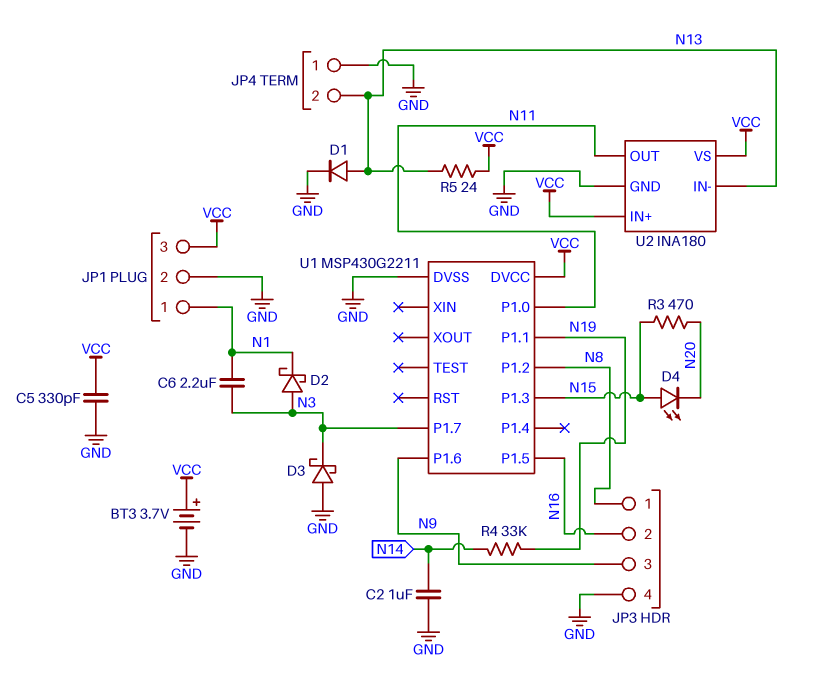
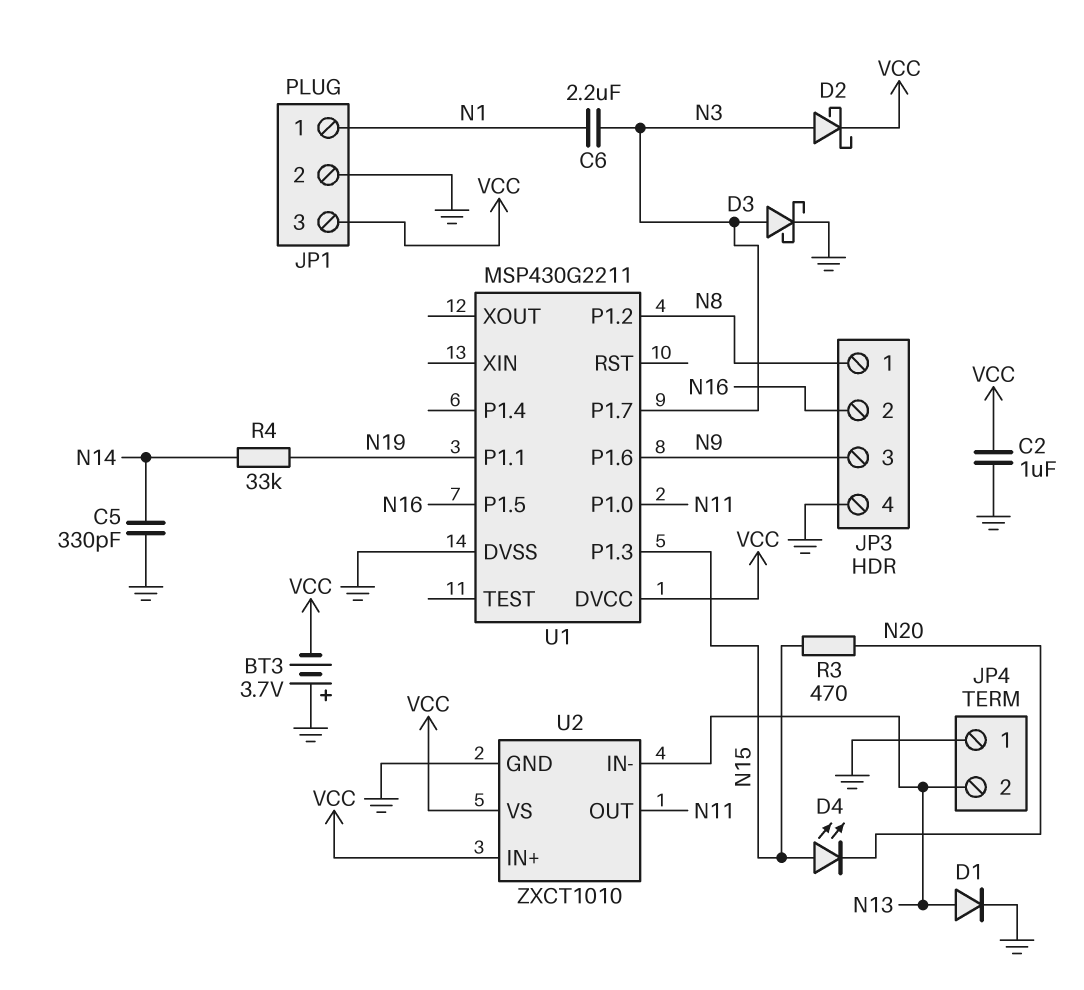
BT3: 3.7V (plus VCC, minus GND) -> 3.7V (plus GND, minus VCC)
C2: 1uF (GND, N14) -> 1uF (GND, VCC)
C5: 330pF (GND, VCC) -> 330pF (GND, N14)
D2: schottky (A N3, K N1) -> schottky (A N3, K VCC)
D3: schottky (A GND, K N3) -> schottky (A N3, K GND)
R5: 24 (N13, VCC) -> none
U2: INA180 -> ZXCT1010

